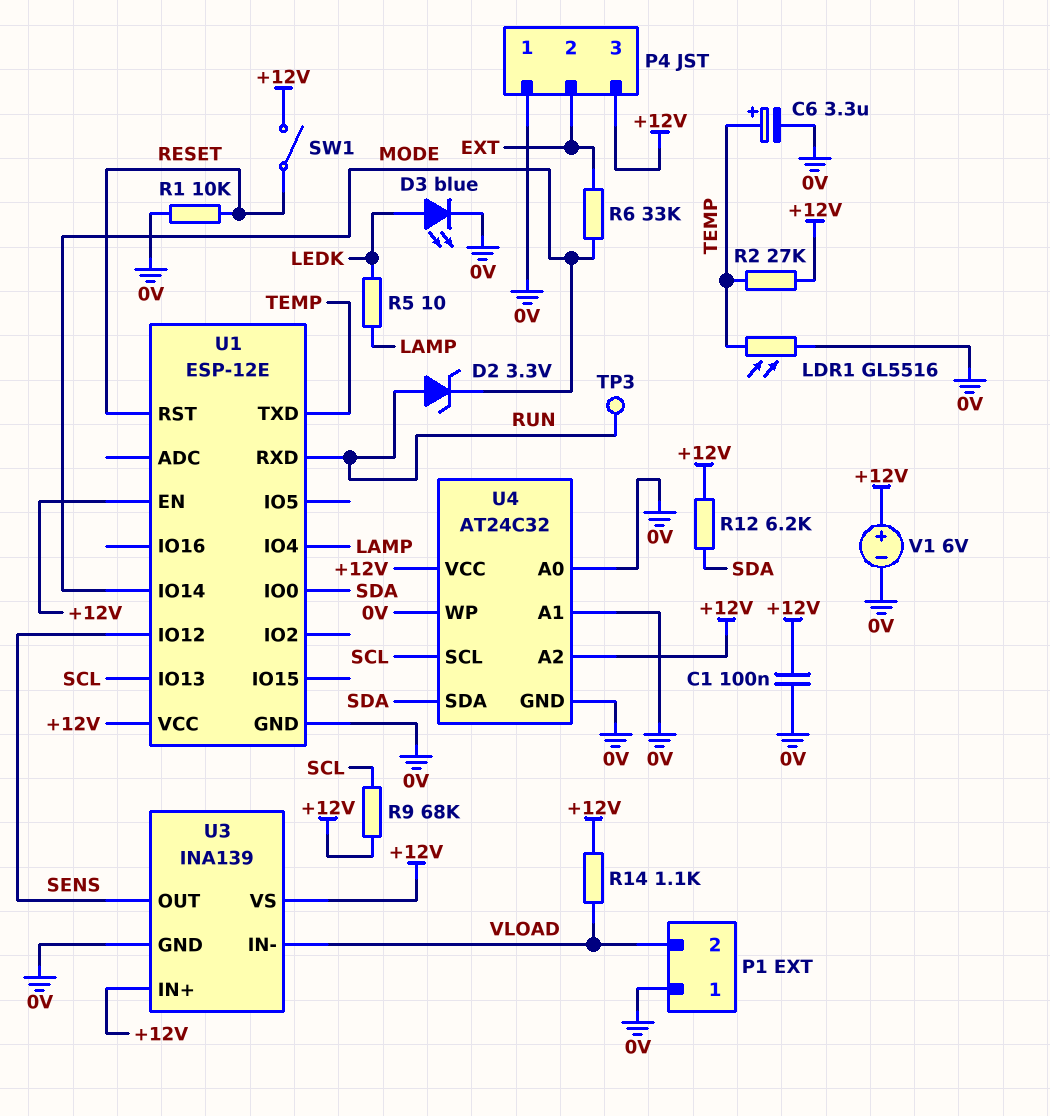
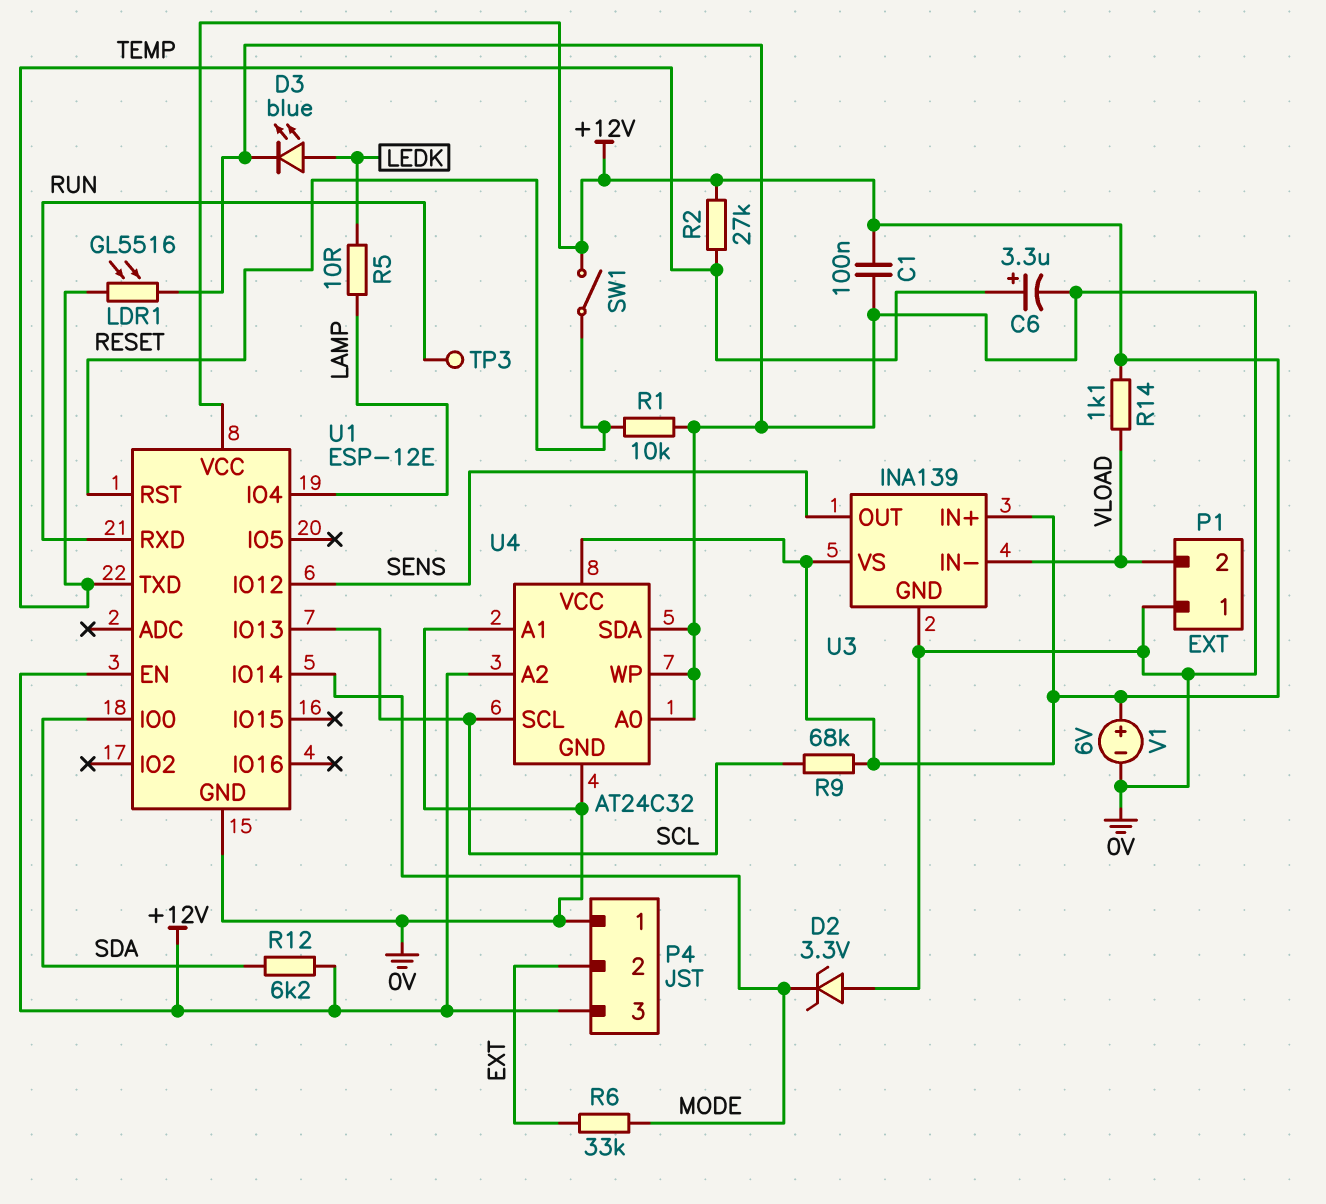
D2: zener 3.3V (A RUN, K MODE) -> zener 3.3V (A 0V, K MODE)
U4 pin SDA: SDA -> 0V

